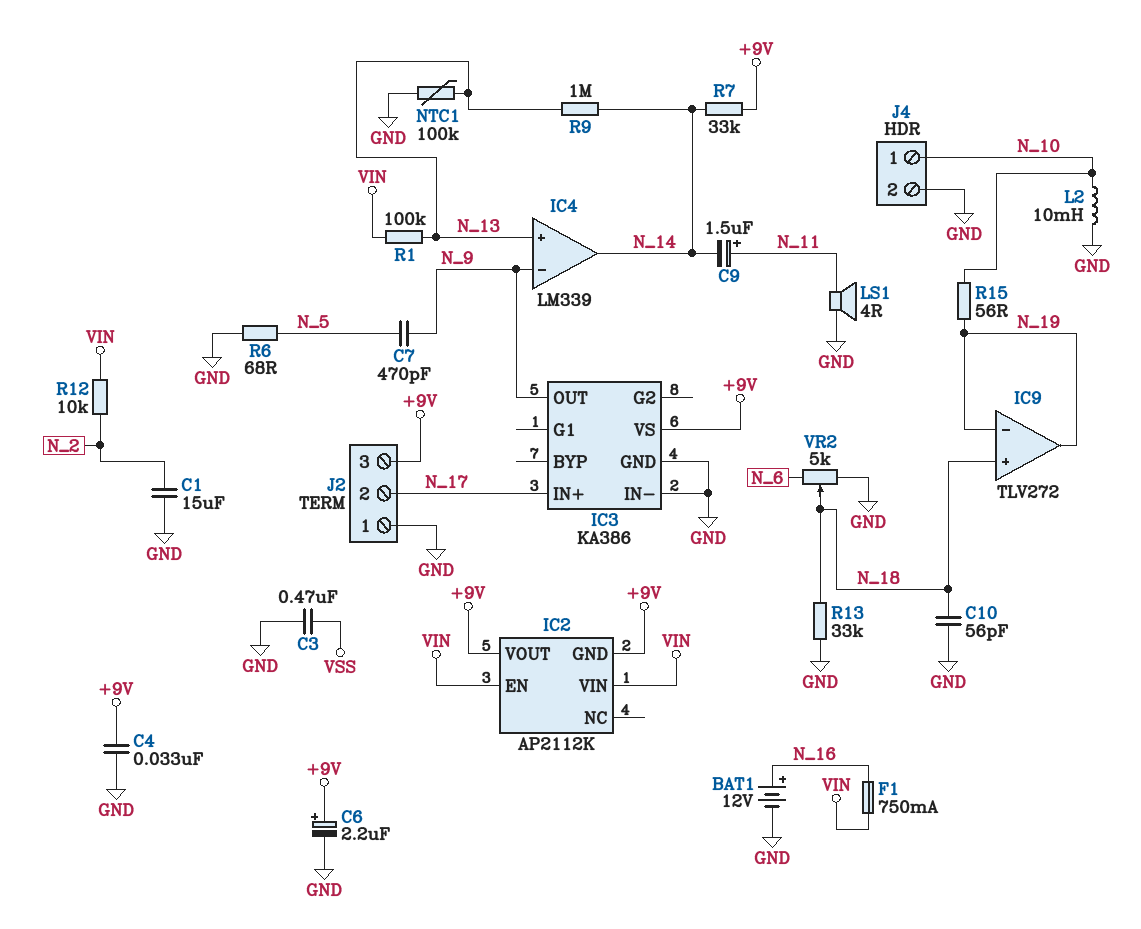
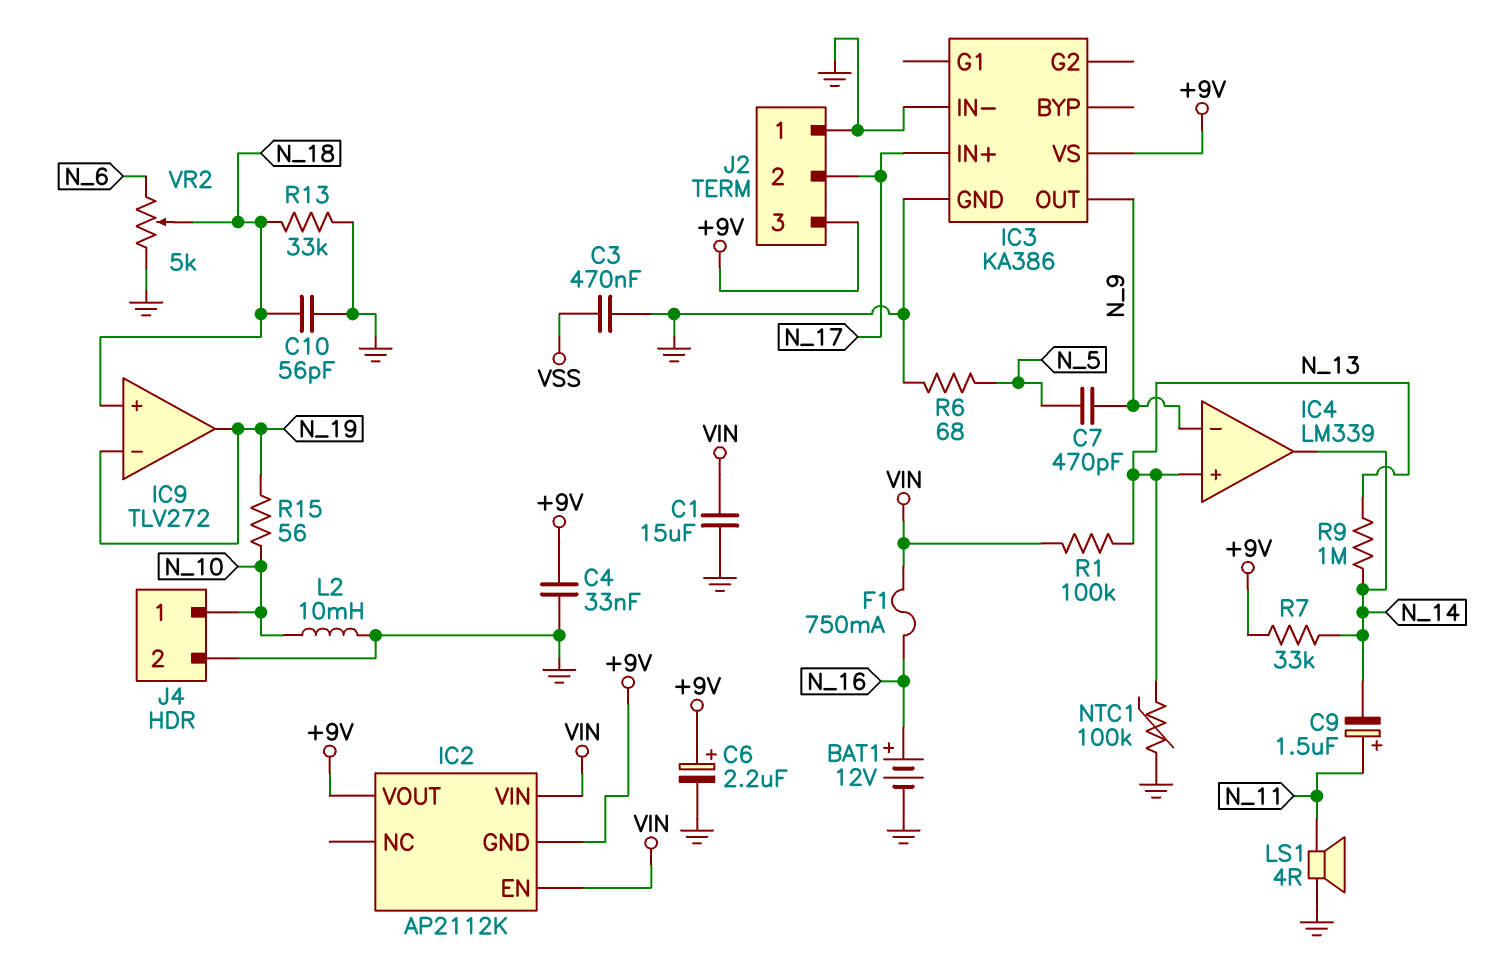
C1: 15uF (GND, N_2) -> 15uF (GND, VIN)
R12: 10k (N_2, VIN) -> none

